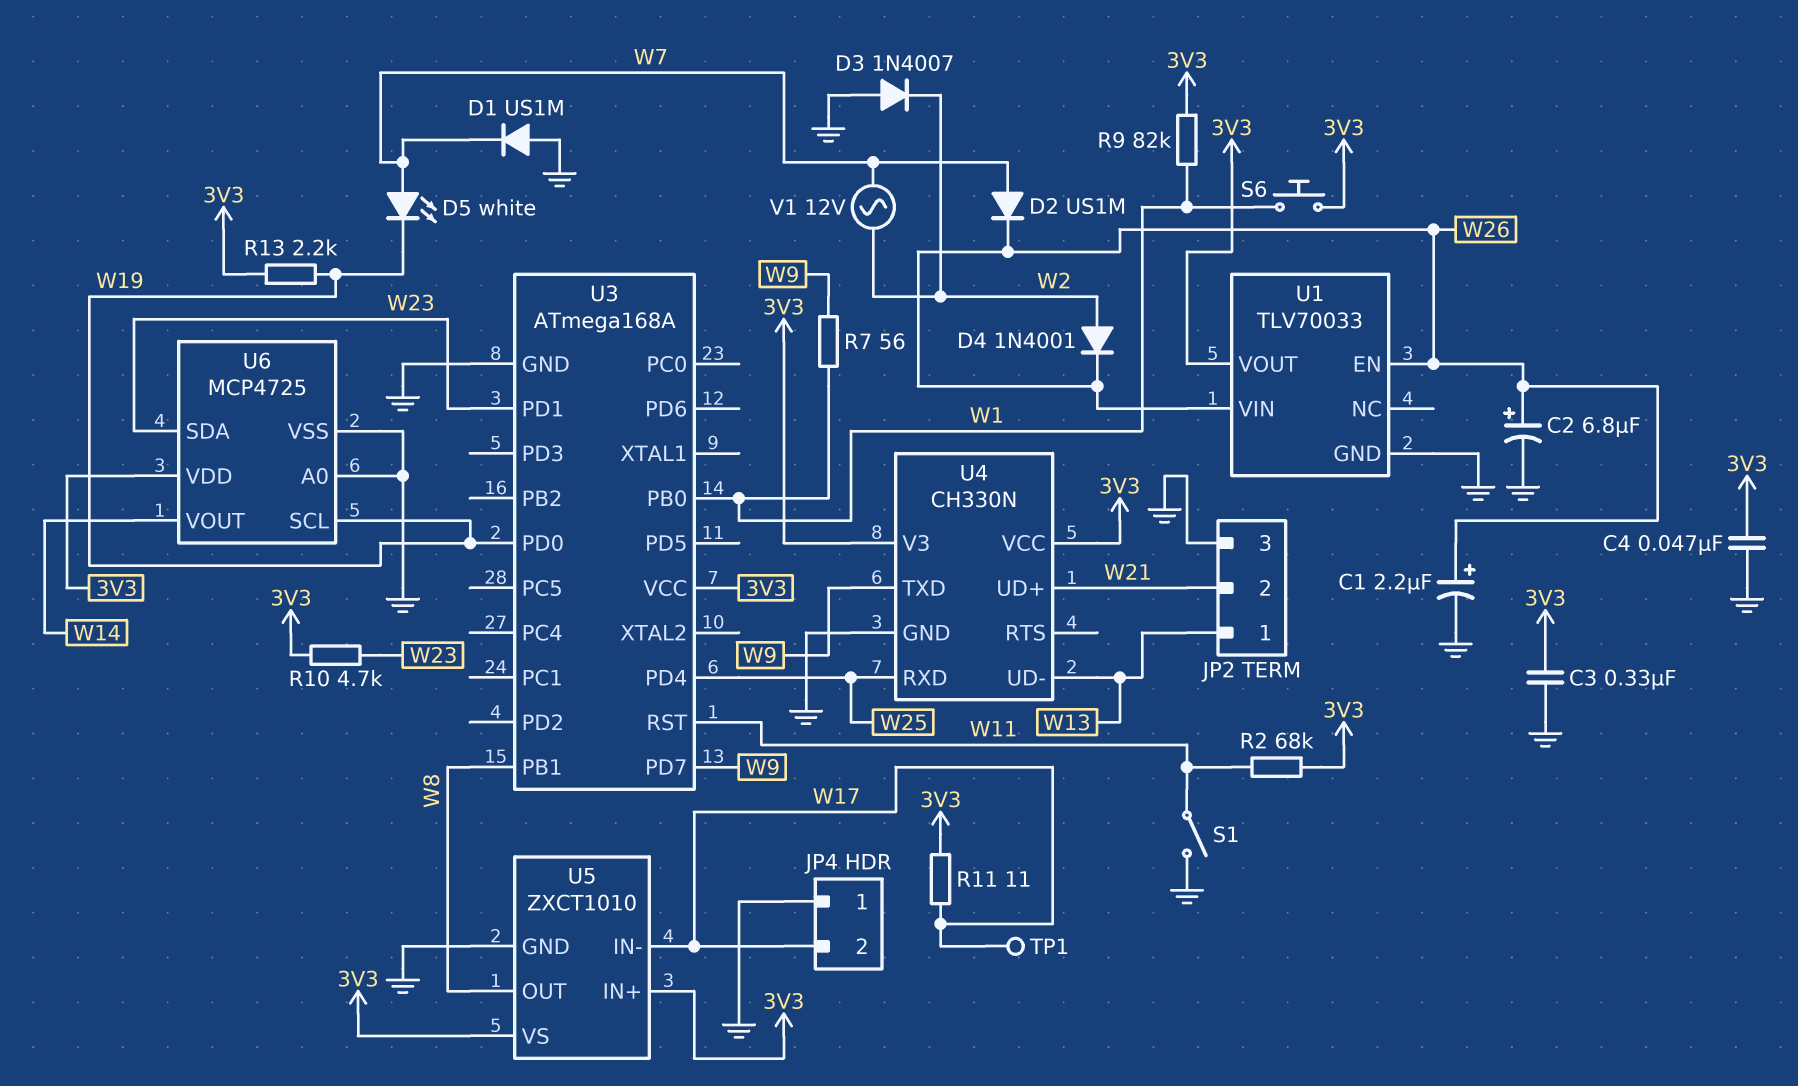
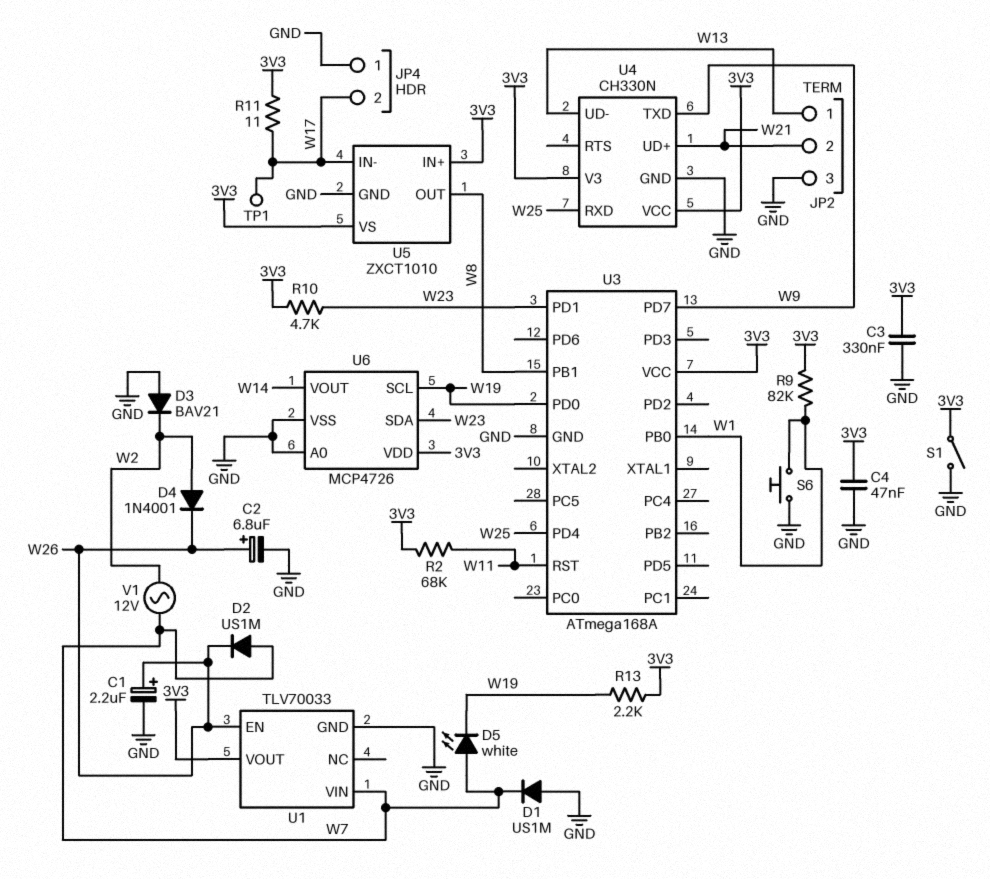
D3: diode 1N4007 (A GND, K W2) -> diode BAV21 (A GND, K W2)
R7: 56 (W1, W9) -> none
S1: switch (GND, W11) -> switch (3V3, GND)
S6: button (3V3, W1) -> button (GND, W1)
U1 pin VIN: W26 -> W7
U6: MCP4725 -> MCP4726

